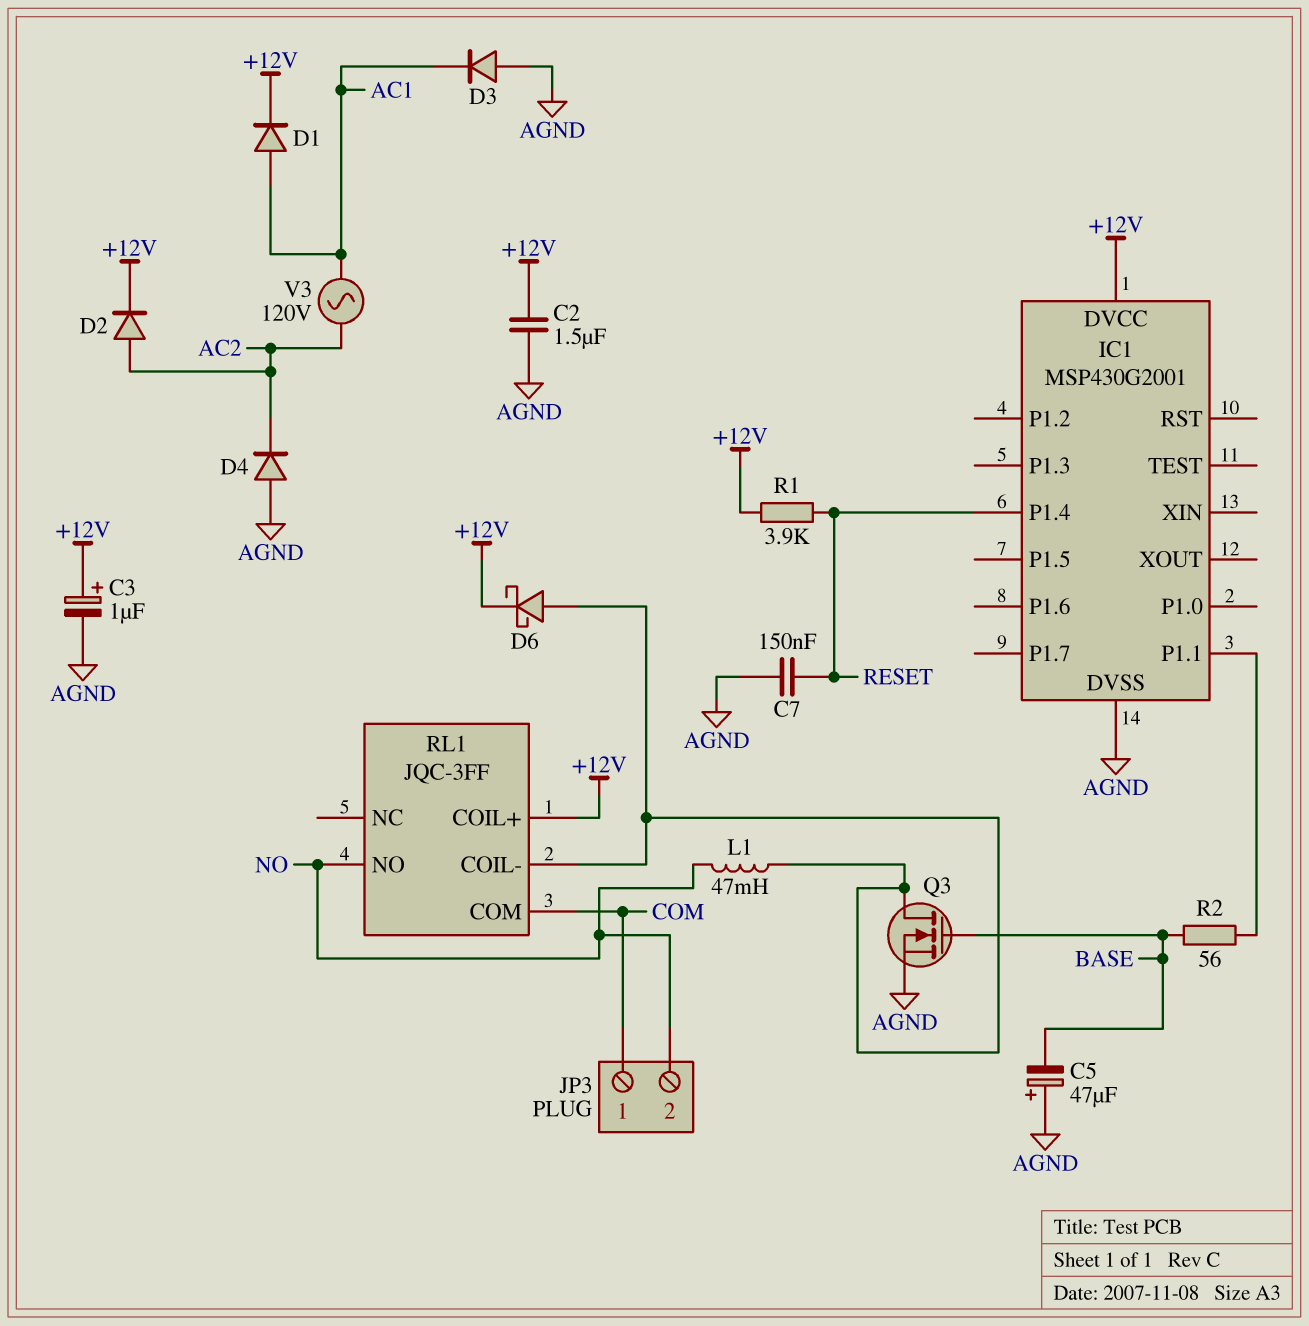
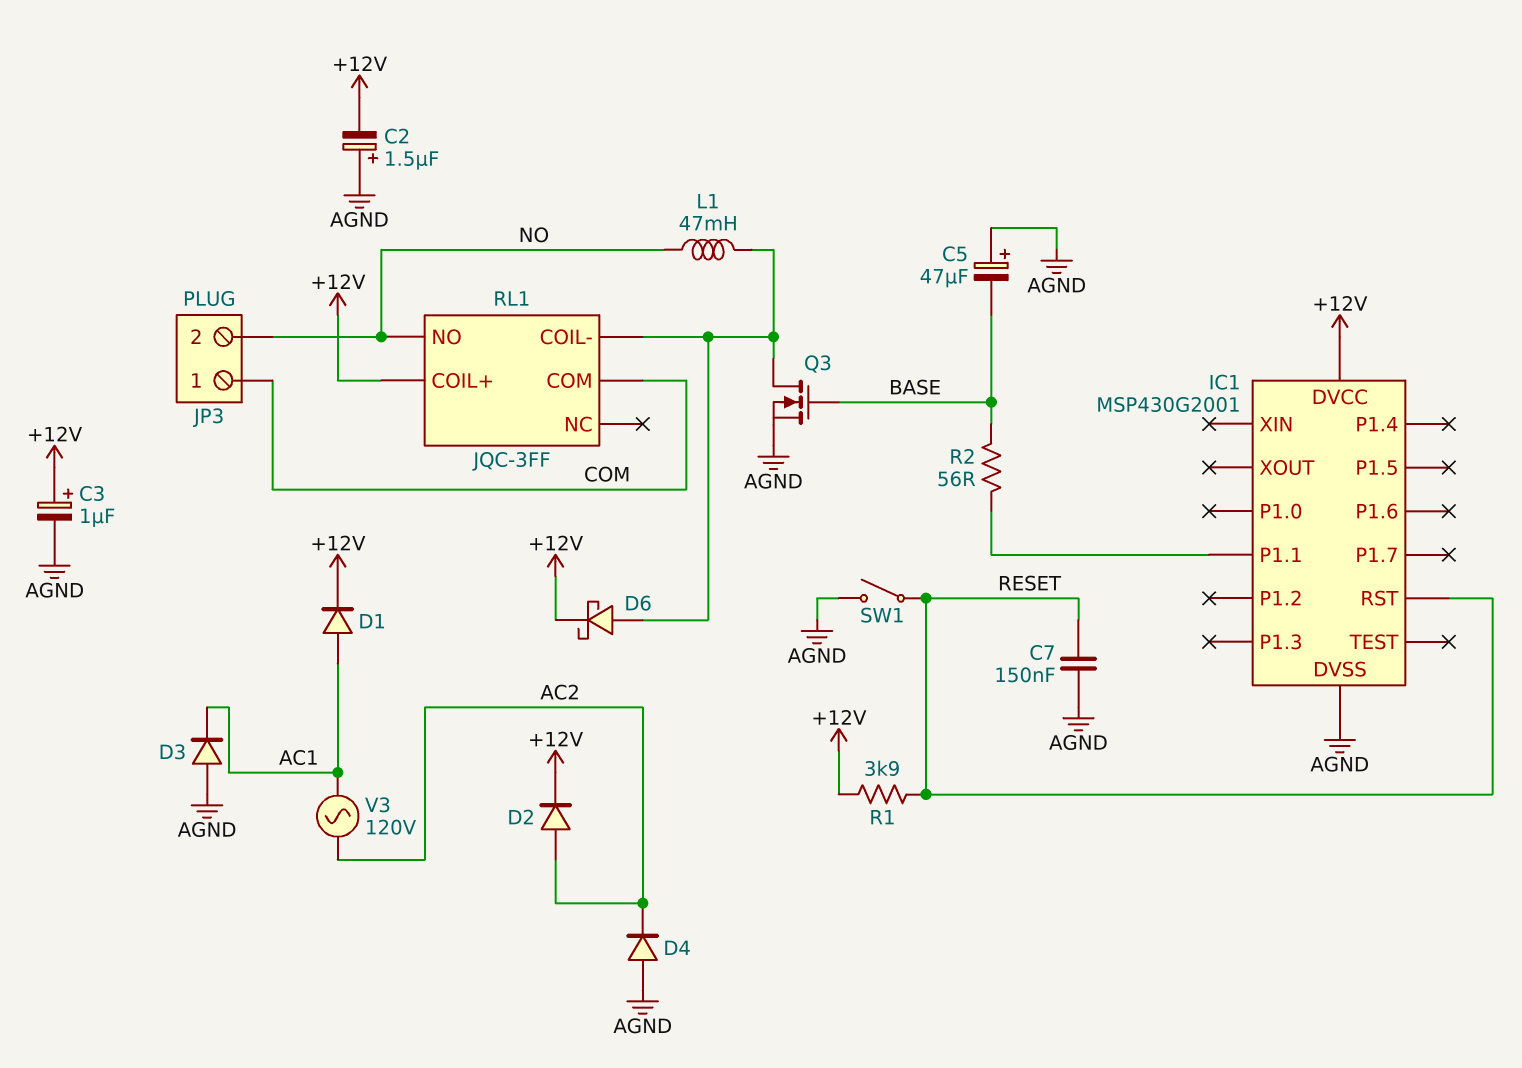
C2: 1.5uF (+12V, AGND) -> 1.5uF (plus AGND, minus +12V)
IC1 pin P1.4: RESET -> none
IC1 pin RST: none -> RESET
SW1: none -> switch (AGND, RESET)

